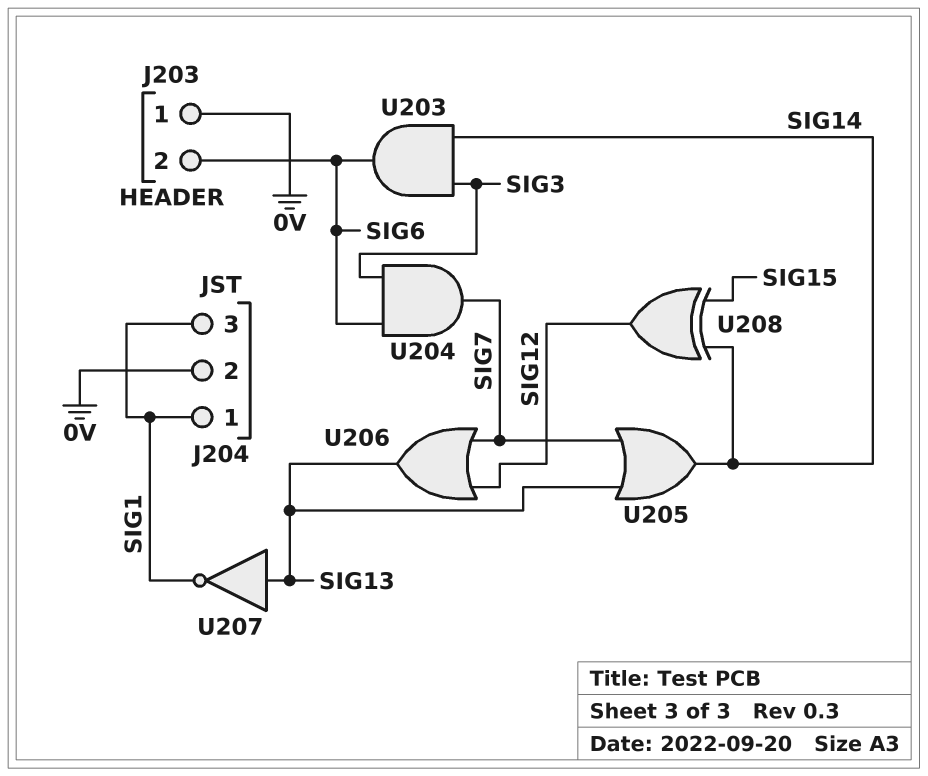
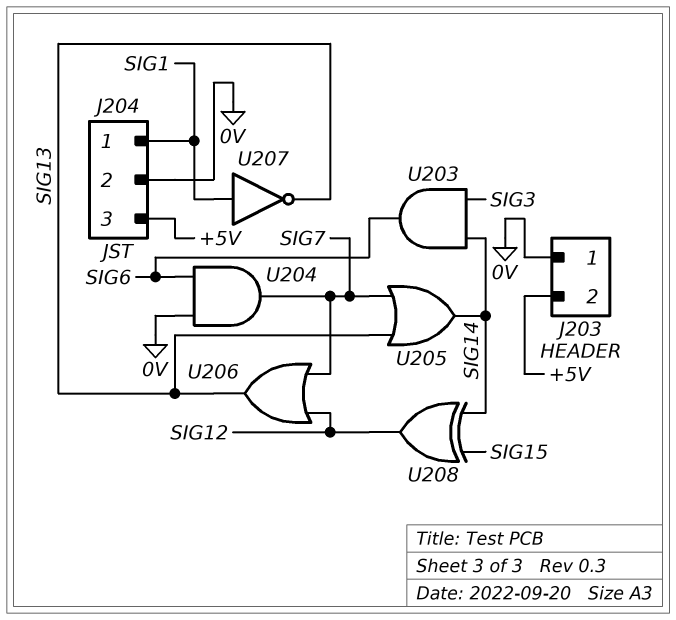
J203 pin 2: SIG6 -> +5V
J204 pin 3: SIG1 -> +5V
U204: AND (in SIG3, in SIG6, out SIG7) -> AND (in 0V, in SIG6, out SIG7)
U207: NOT (in SIG13, out SIG1) -> NOT (in SIG1, out SIG13)

